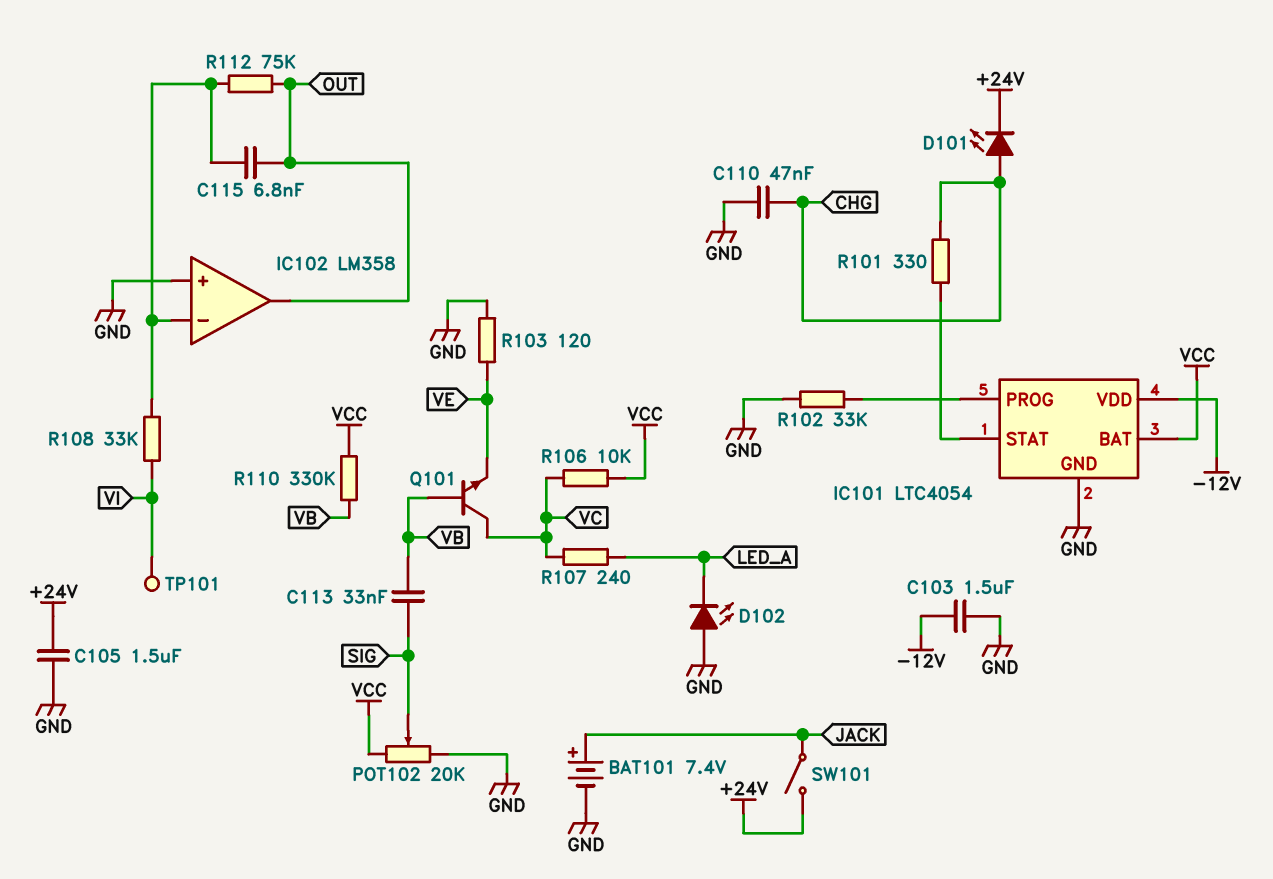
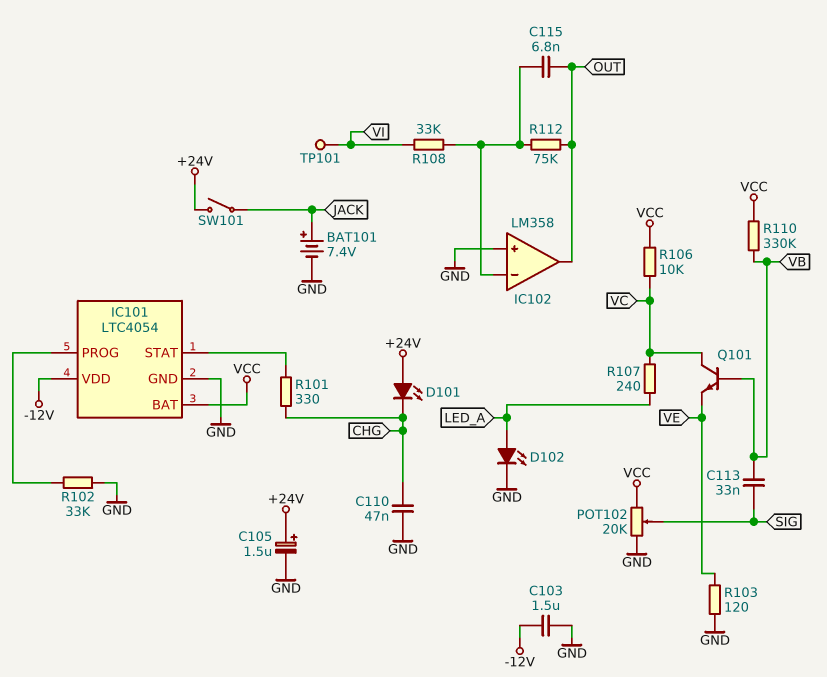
C105: 1.5uF (+24V, GND) -> 1.5uF (plus +24V, minus GND)
D101: LED (A CHG, K +24V) -> LED (A +24V, K CHG)
D102: LED (A GND, K LED_A) -> LED (A LED_A, K GND)

